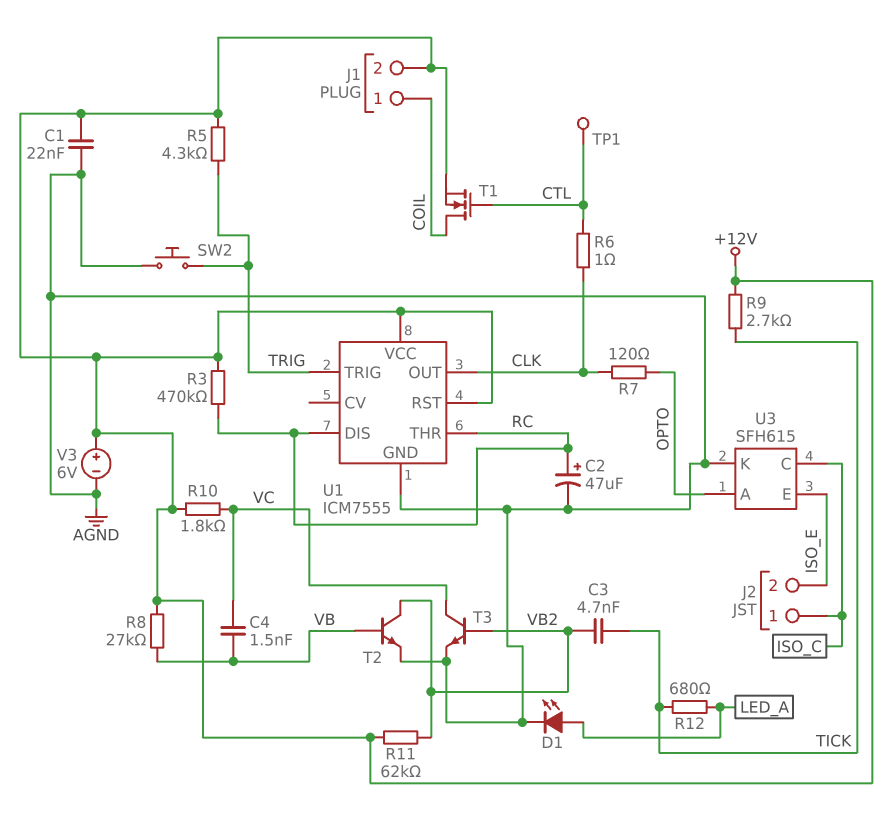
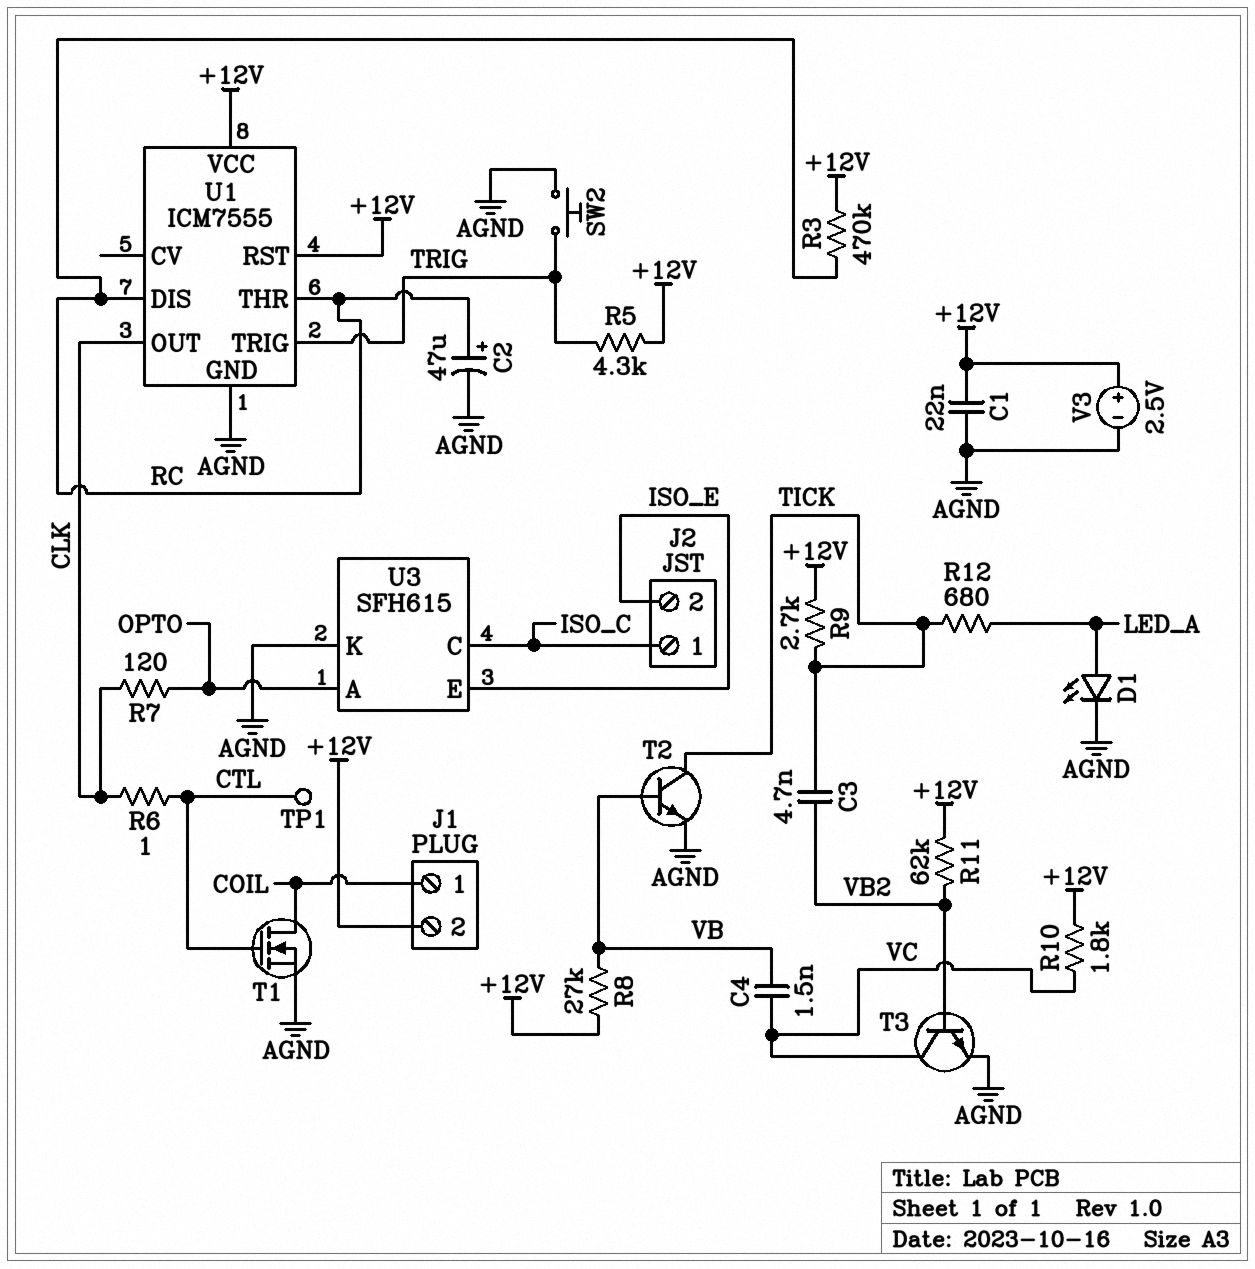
T1: NMOS (G CTL, D COIL, S +12V) -> NMOS (G CTL, D COIL, S AGND)
T2: NPN (B VB, C VB2, E AGND) -> NPN (B VB, C TICK, E AGND)
V3: 6V (plus +12V, minus AGND) -> 2.5V (plus +12V, minus AGND)

